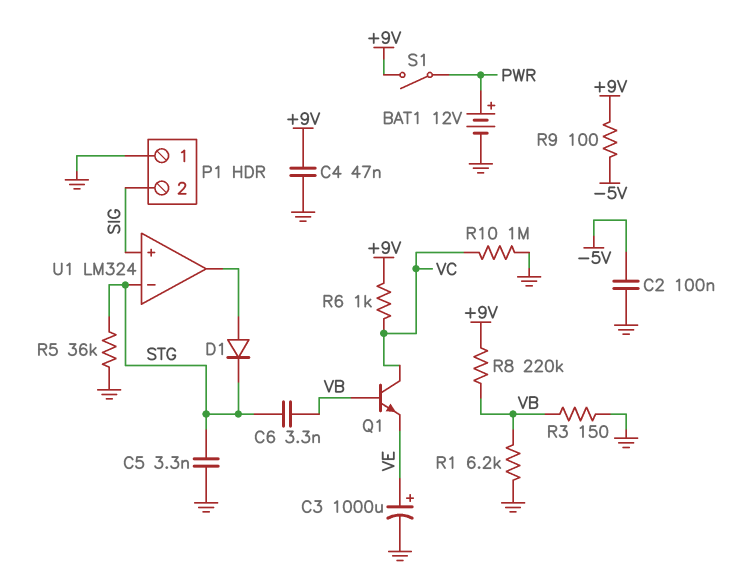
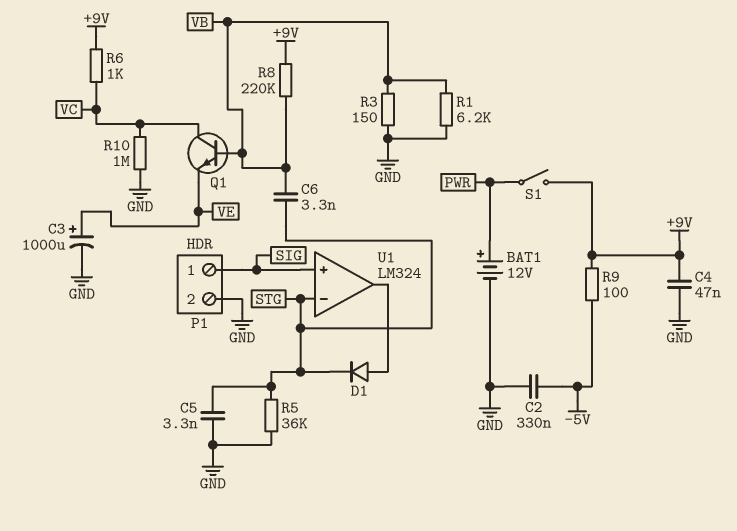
C2: 100nF (-5V, GND) -> 330nF (-5V, GND)
P1 pin 1: GND -> SIG
P1 pin 2: SIG -> GND

